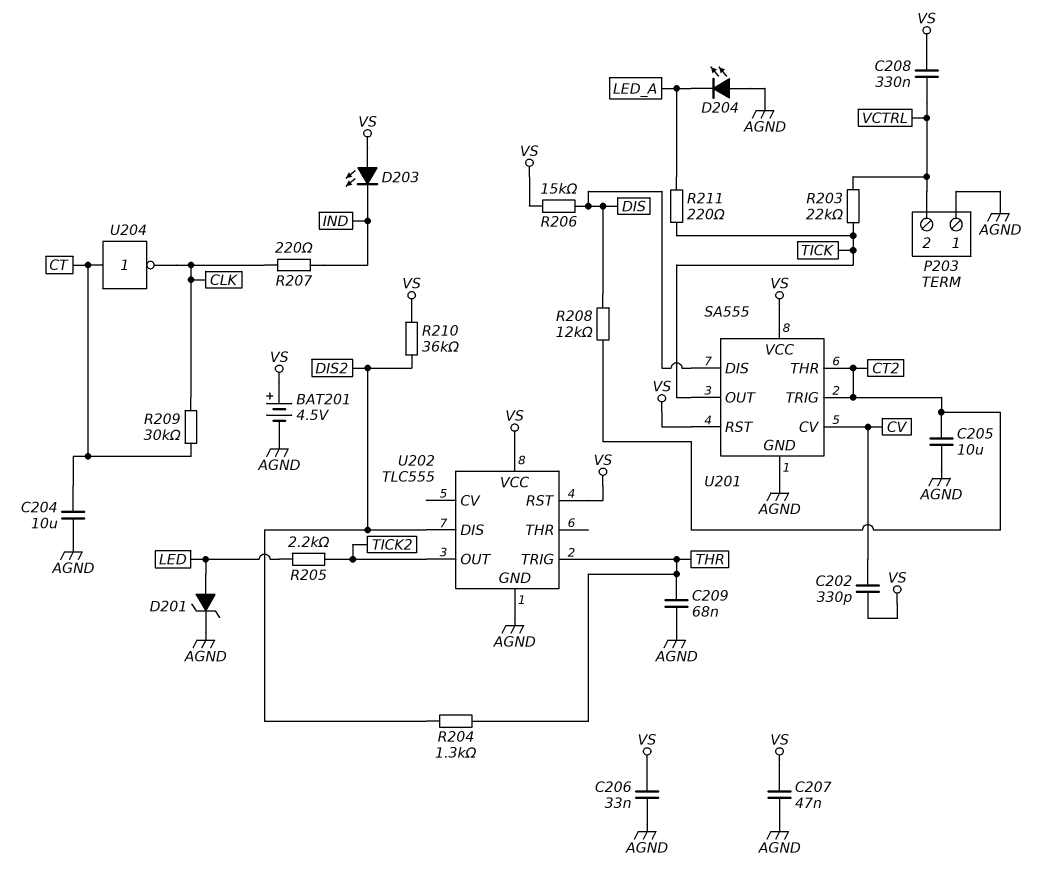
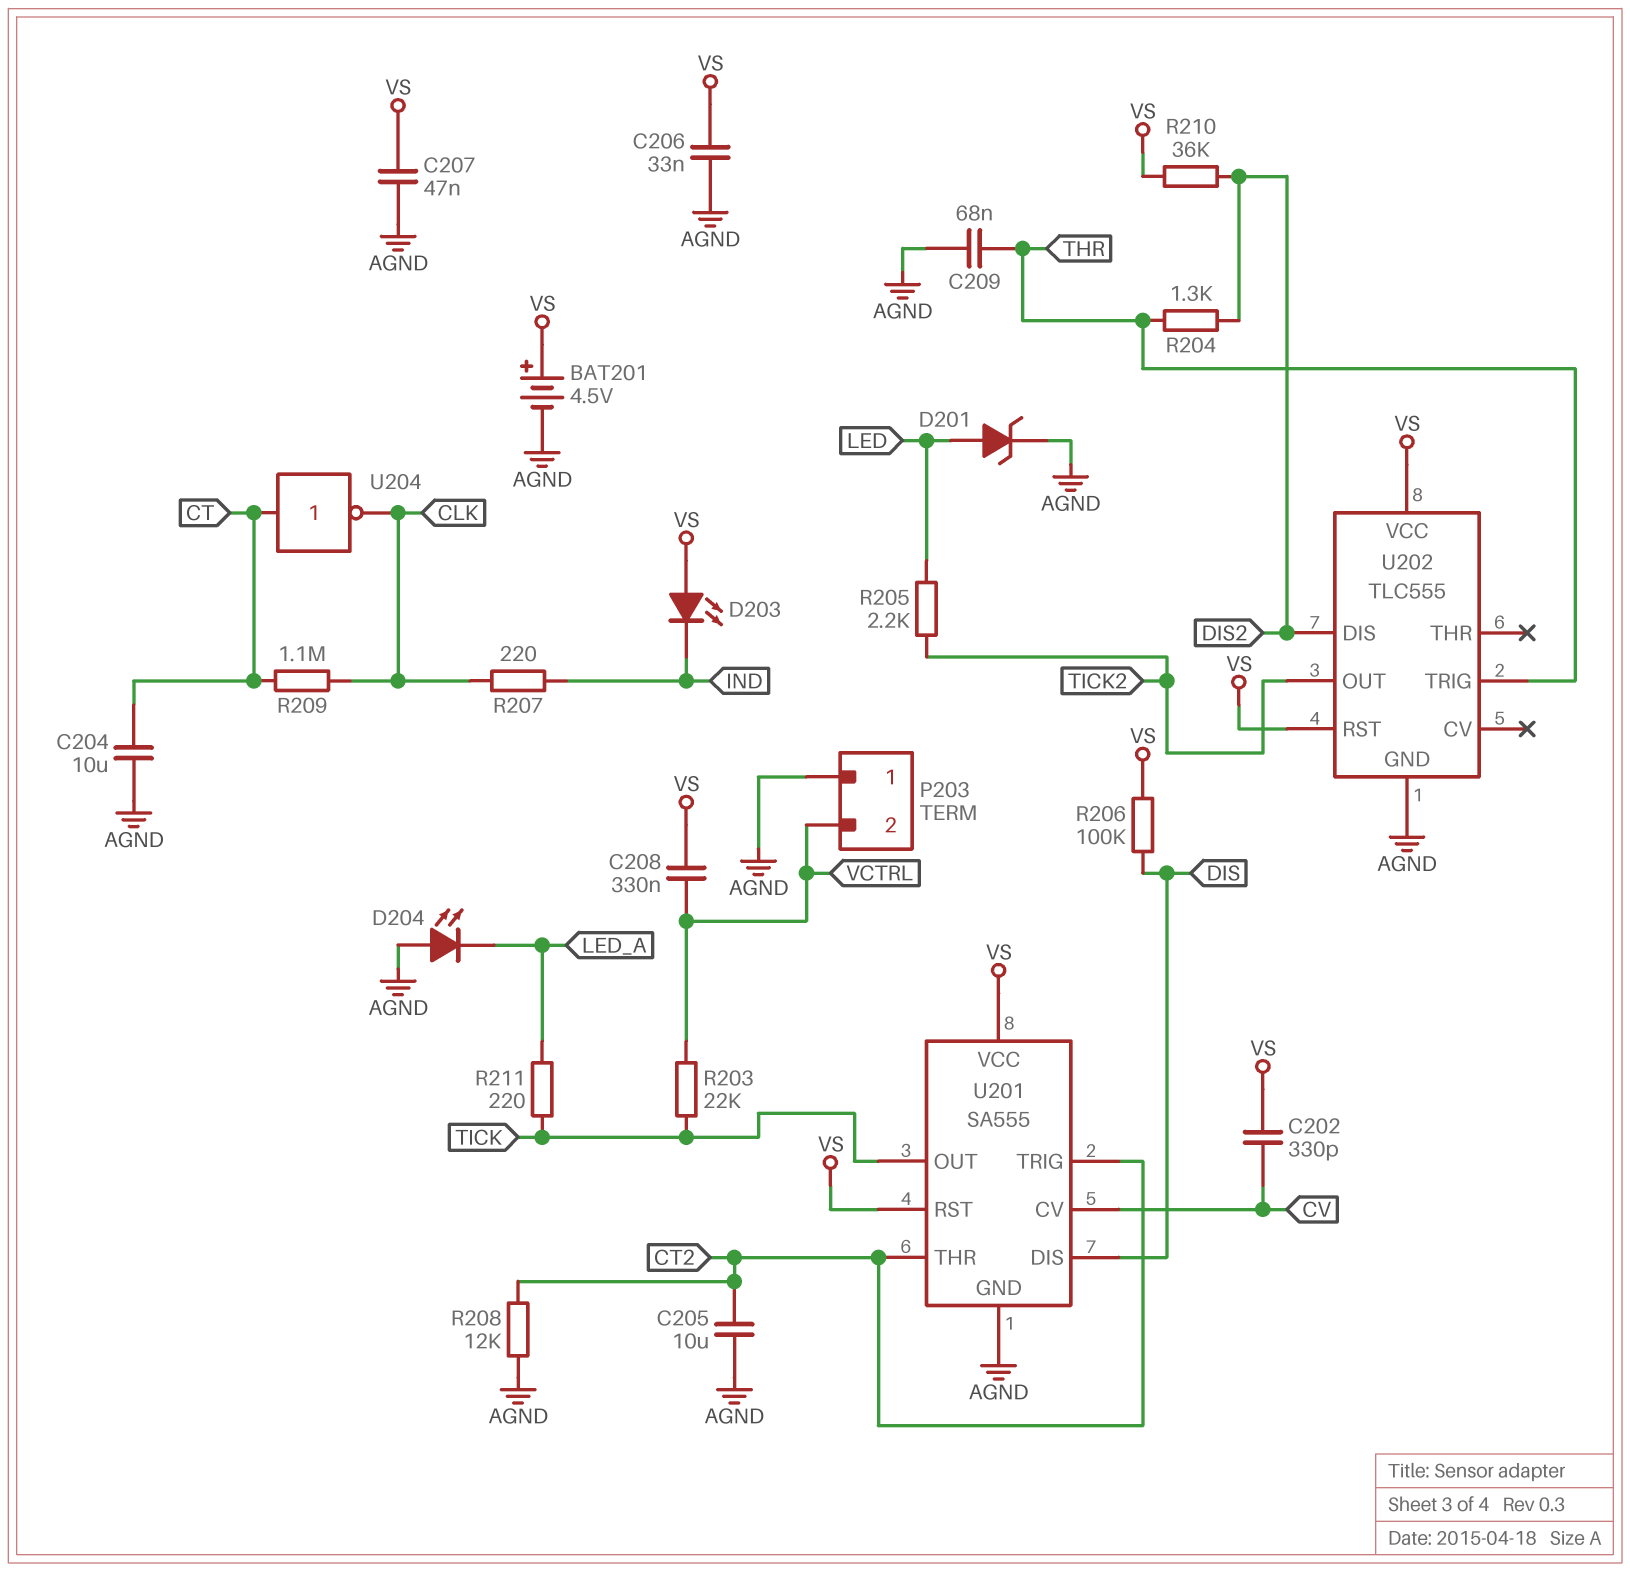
R206: 15k (DIS, VS) -> 100k (DIS, VS)
R208: 12k (CT2, DIS) -> 12k (AGND, CT2)
R209: 30k (CLK, CT) -> 1.1M (CLK, CT)

